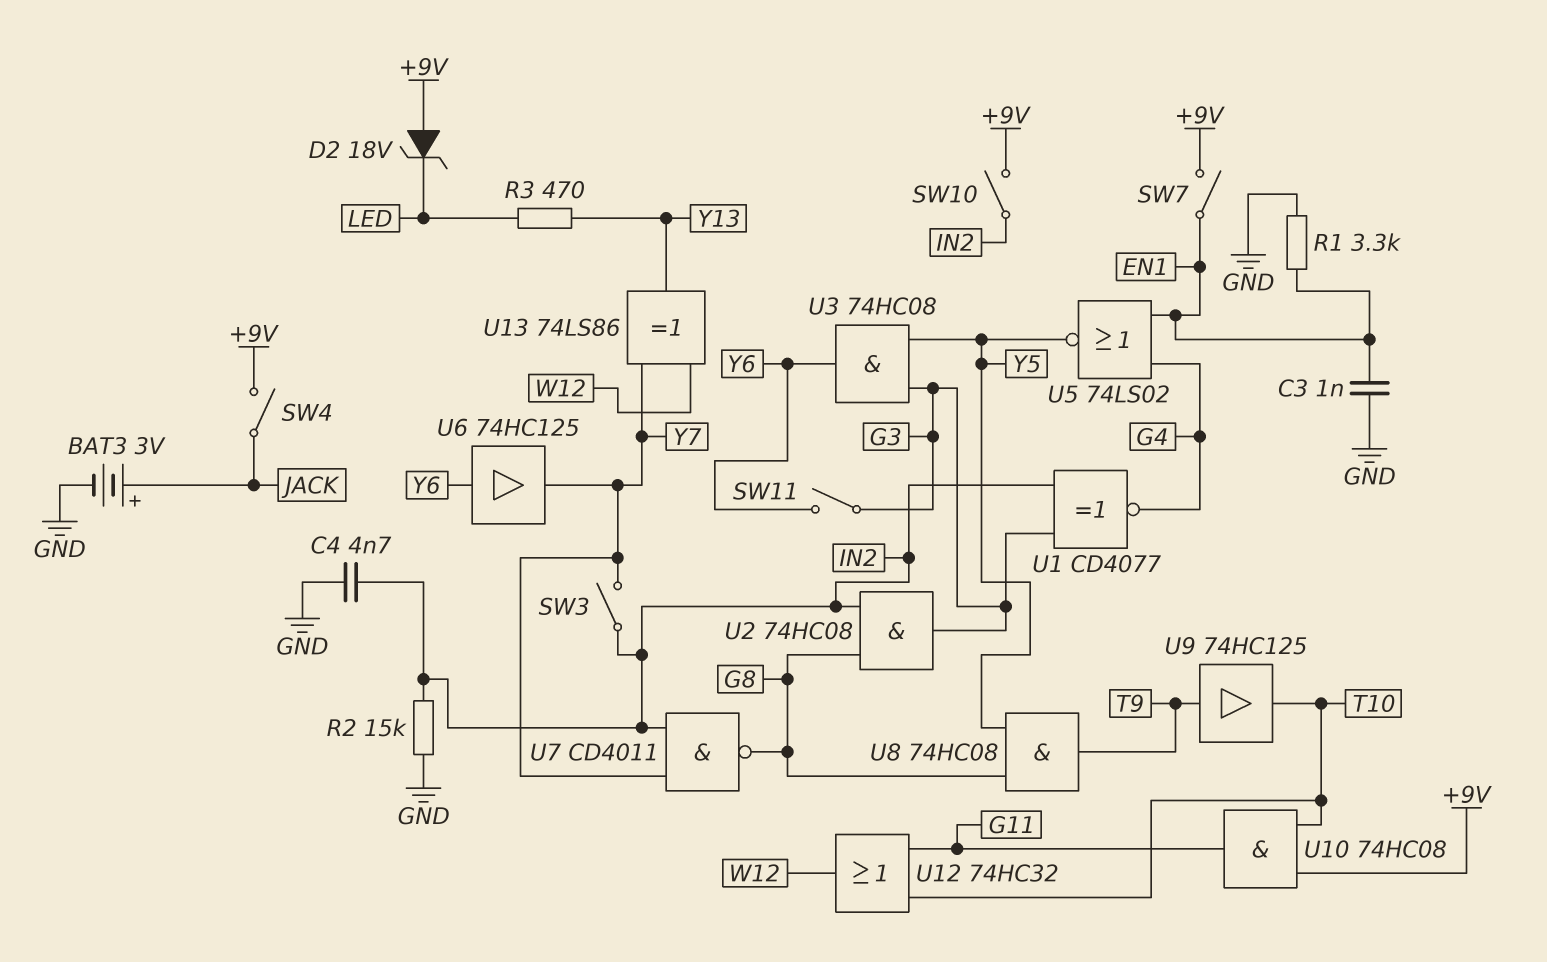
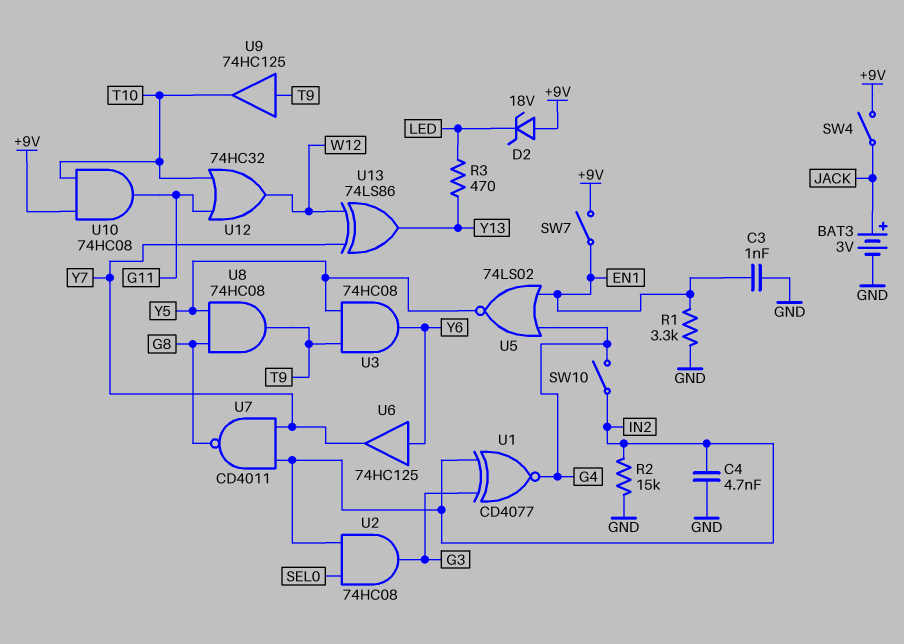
SW3: switch (IN2, Y7) -> none
SW10: switch (+9V, IN2) -> switch (G4, IN2)
SW11: switch (G3, Y6) -> none
U2: AND 74HC08 (in G8, in IN2, out G3) -> AND 74HC08 (in IN2, in SEL0, out G3)
U3: AND 74HC08 (in G3, in Y5, out Y6) -> AND 74HC08 (in T9, in Y5, out Y6)

